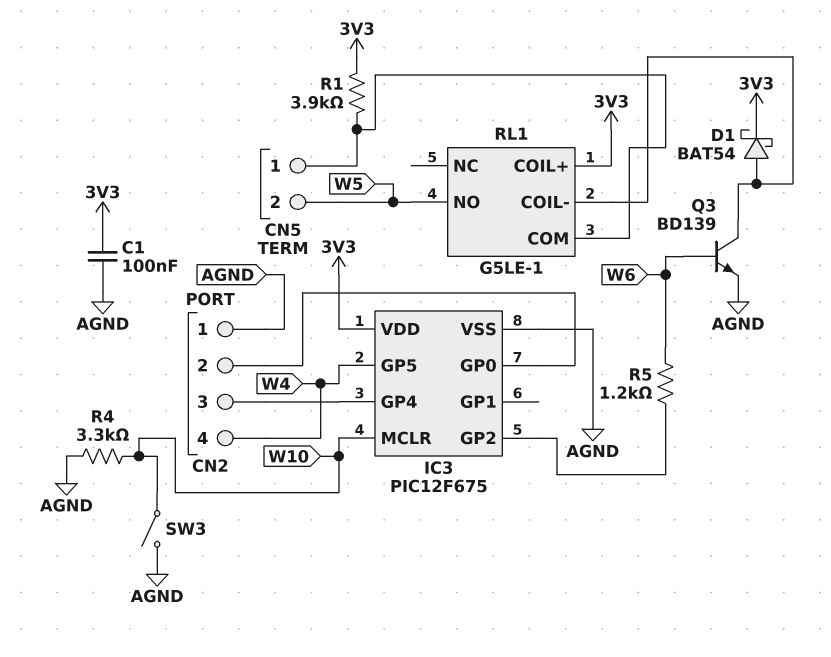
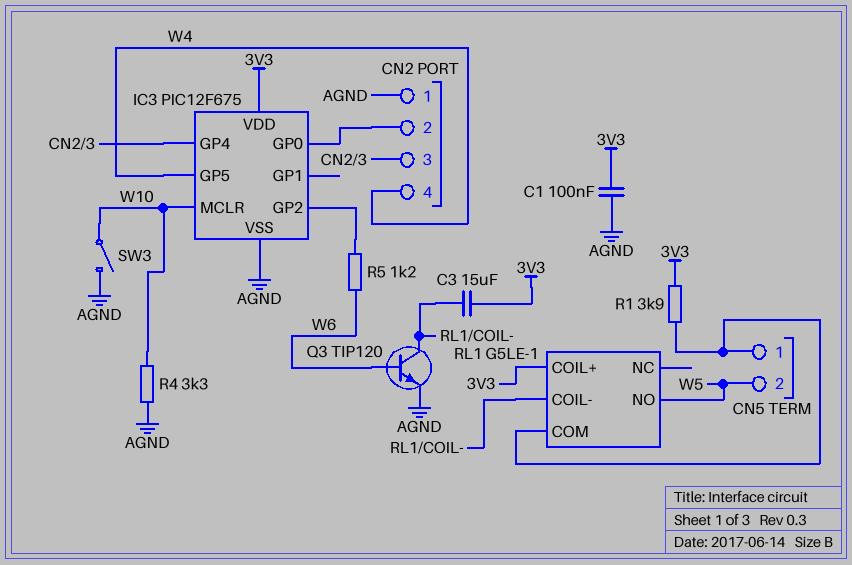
C3: none -> 15uF (3V3, RL1/COIL-)
D1: schottky BAT54 (A RL1/COIL-, K 3V3) -> none
Q3: NPN BD139 (B W6, C RL1/COIL-, E AGND) -> NPN TIP120 (B W6, C RL1/COIL-, E AGND)

